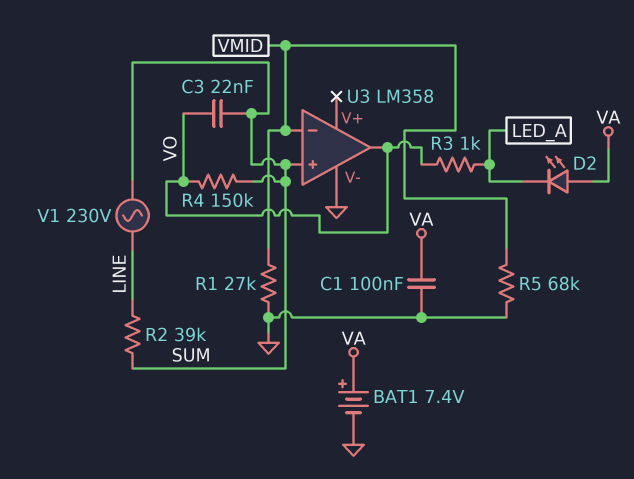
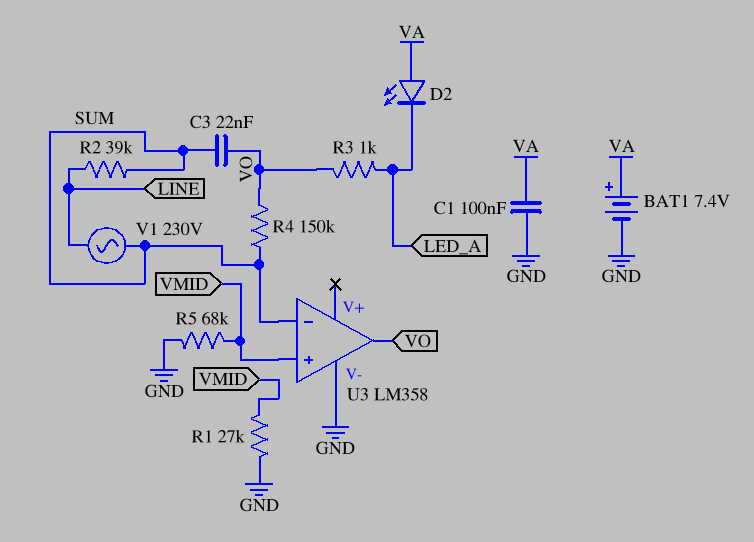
U3 pin in+: SUM -> VMID
U3 pin in-: VMID -> SUM

